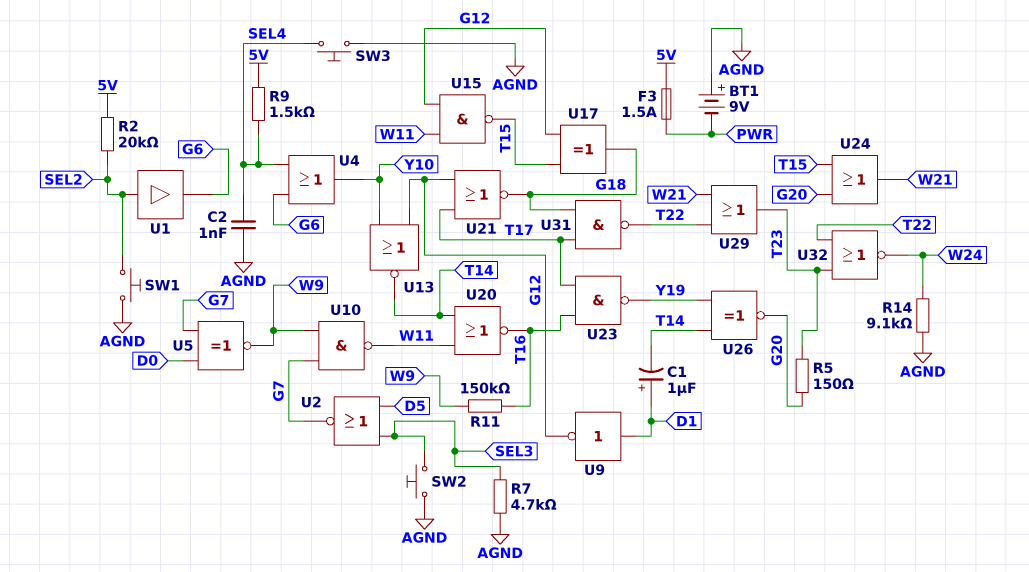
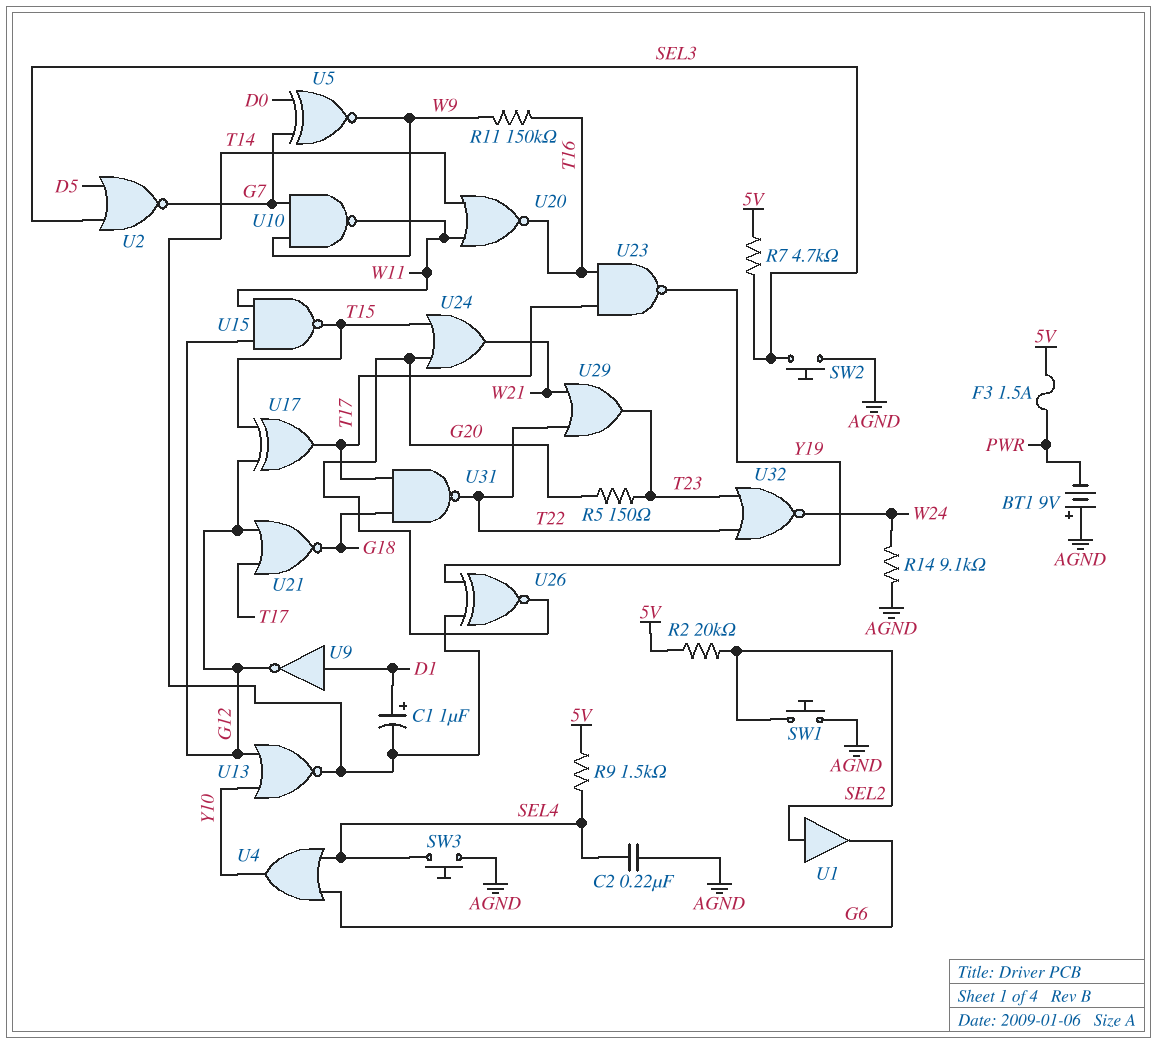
C2: 1nF (AGND, SEL4) -> 220nF (AGND, SEL4)
R7: 4.7k (AGND, SEL3) -> 4.7k (5V, SEL3)
U17: XOR (in G12, in T15, out G18) -> XOR (in G12, in T15, out T17)

